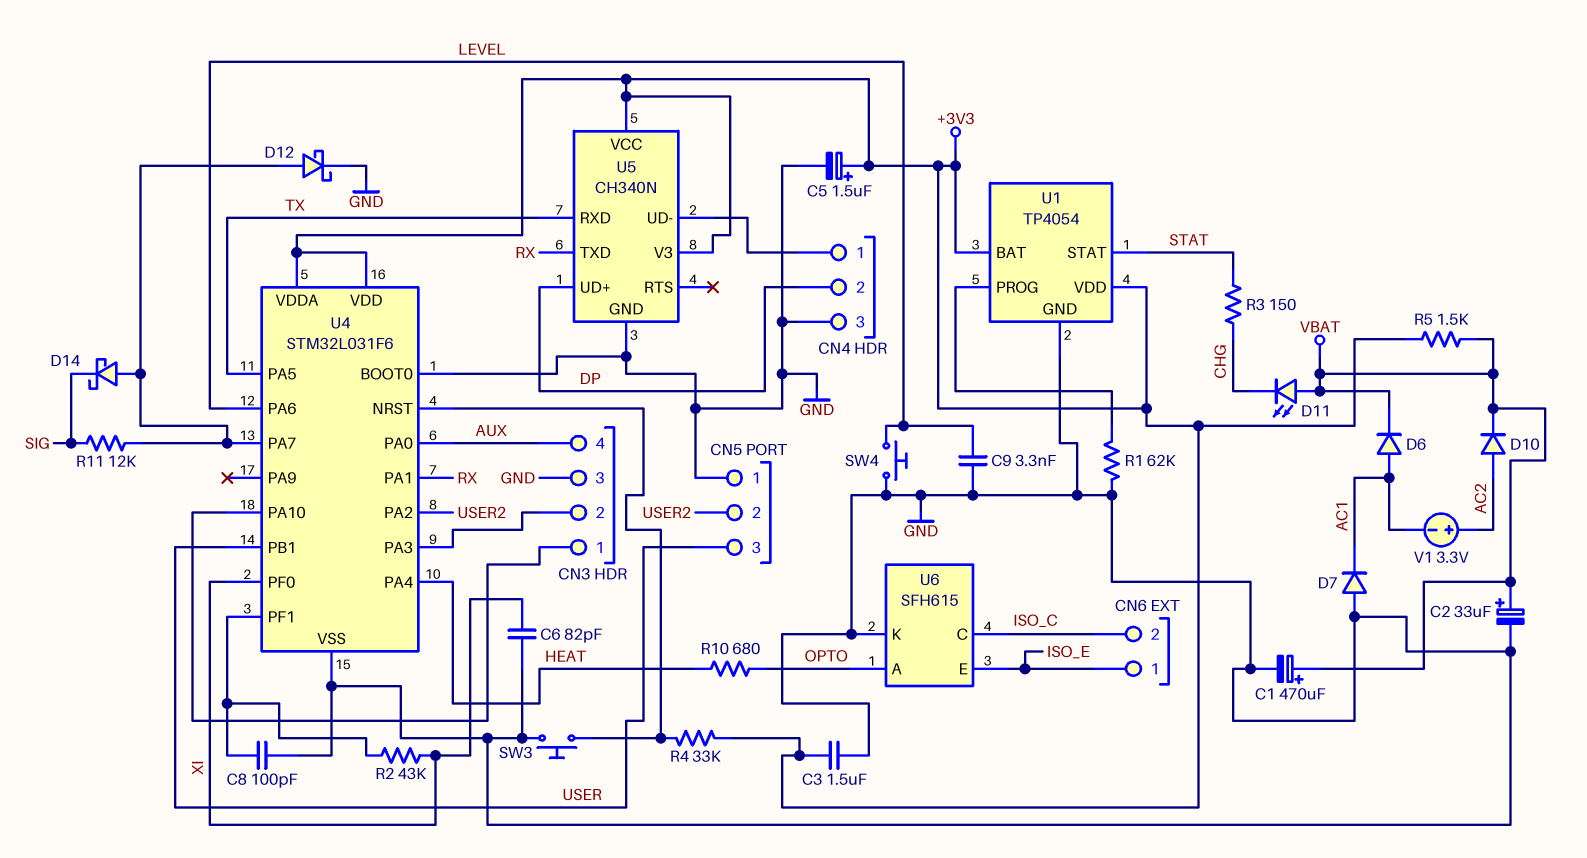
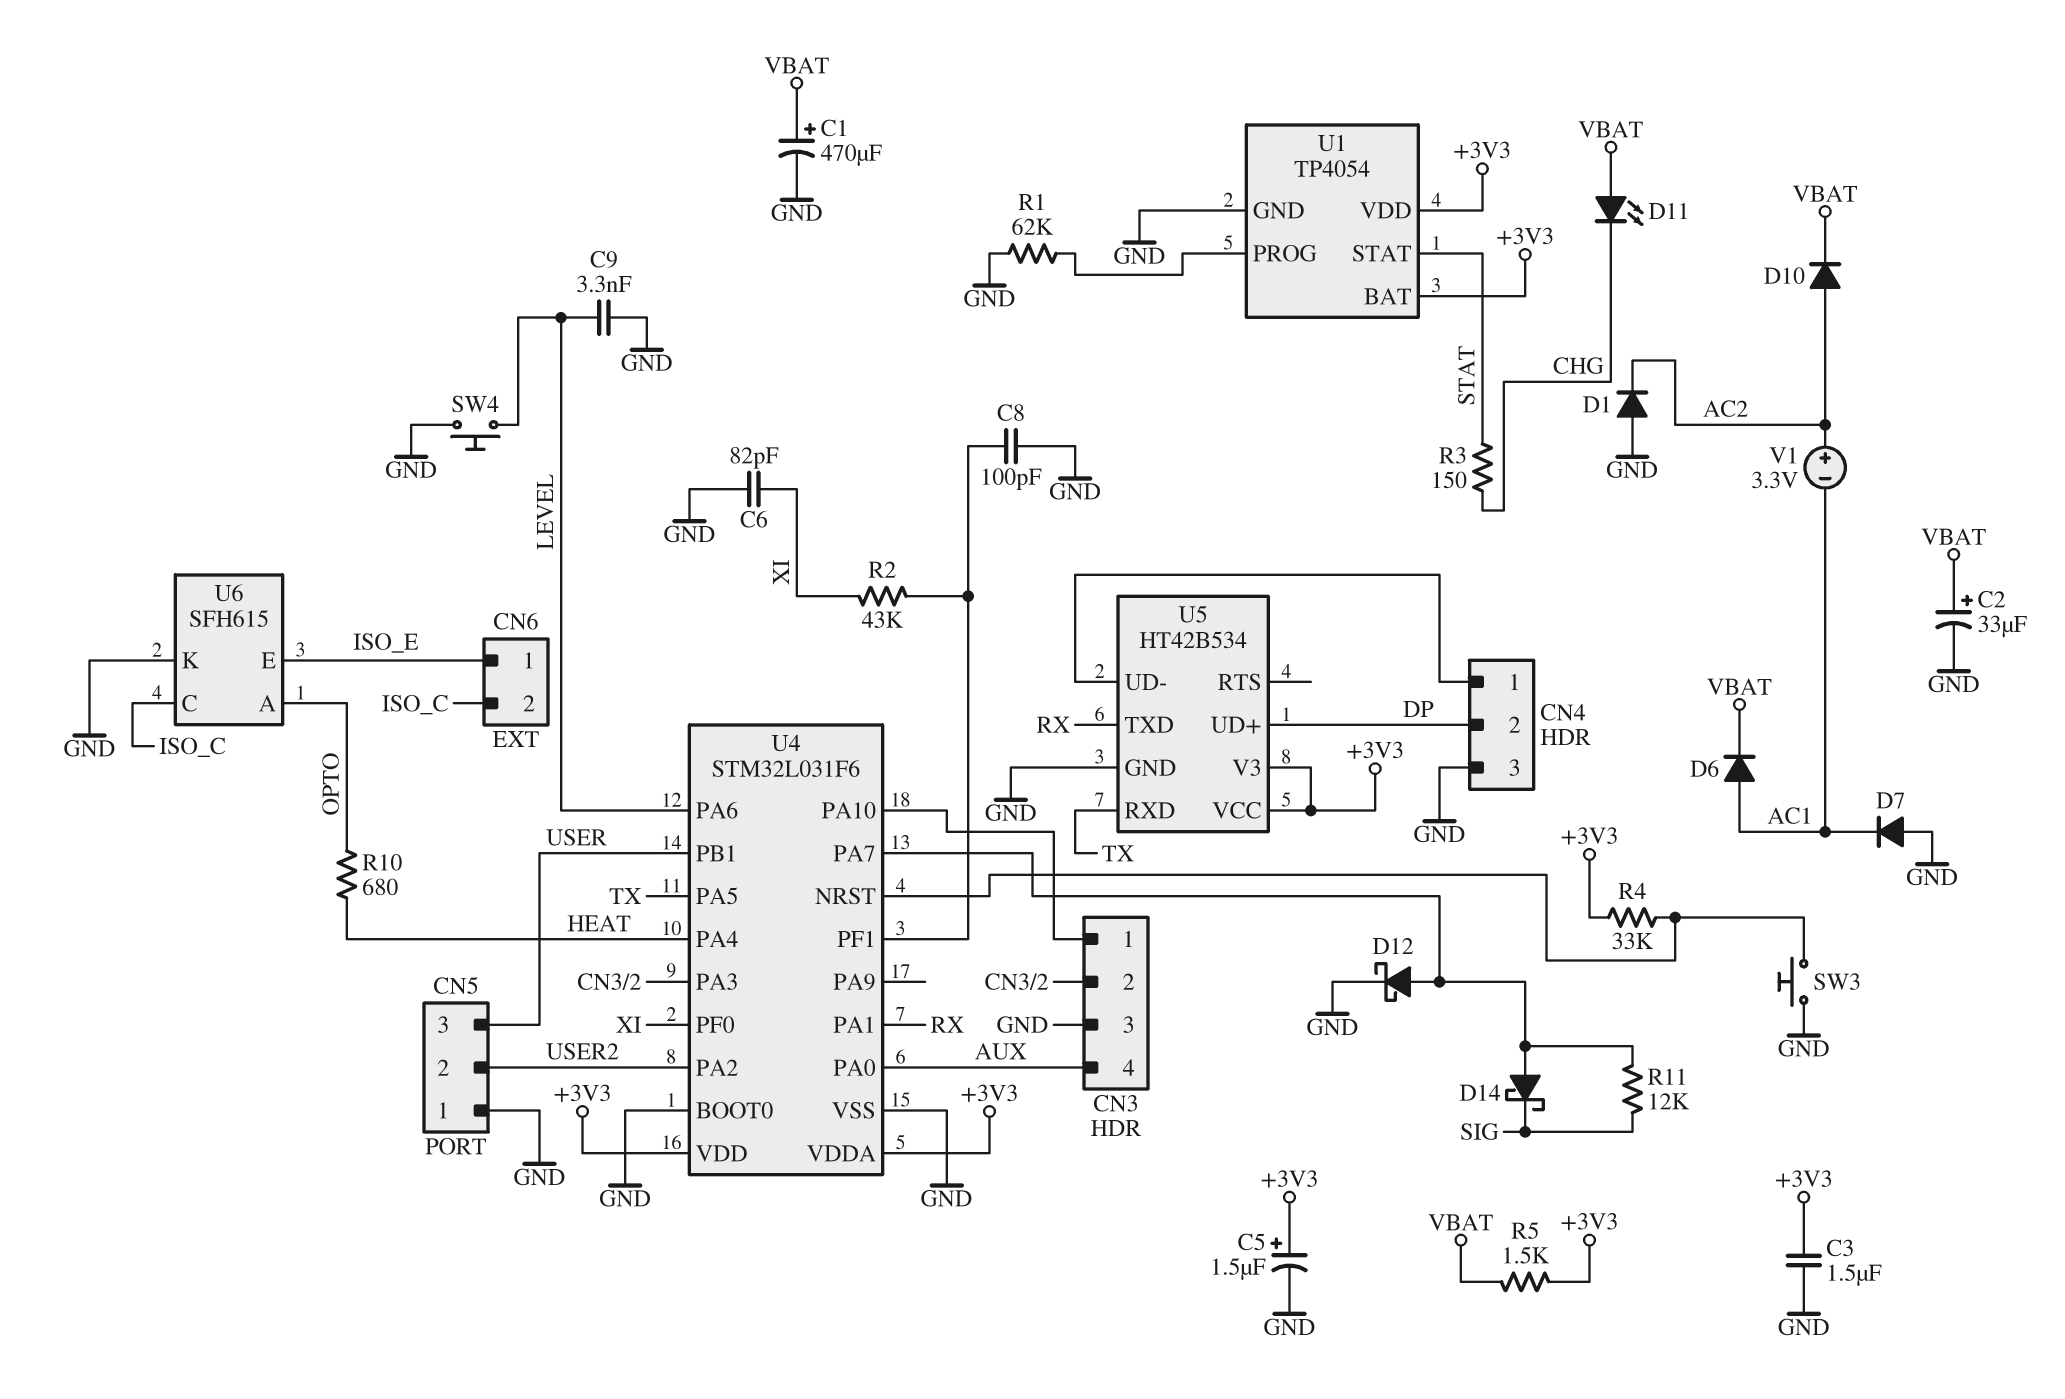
D1: none -> diode (A GND, K AC2)
U5: CH340N -> HT42B534

